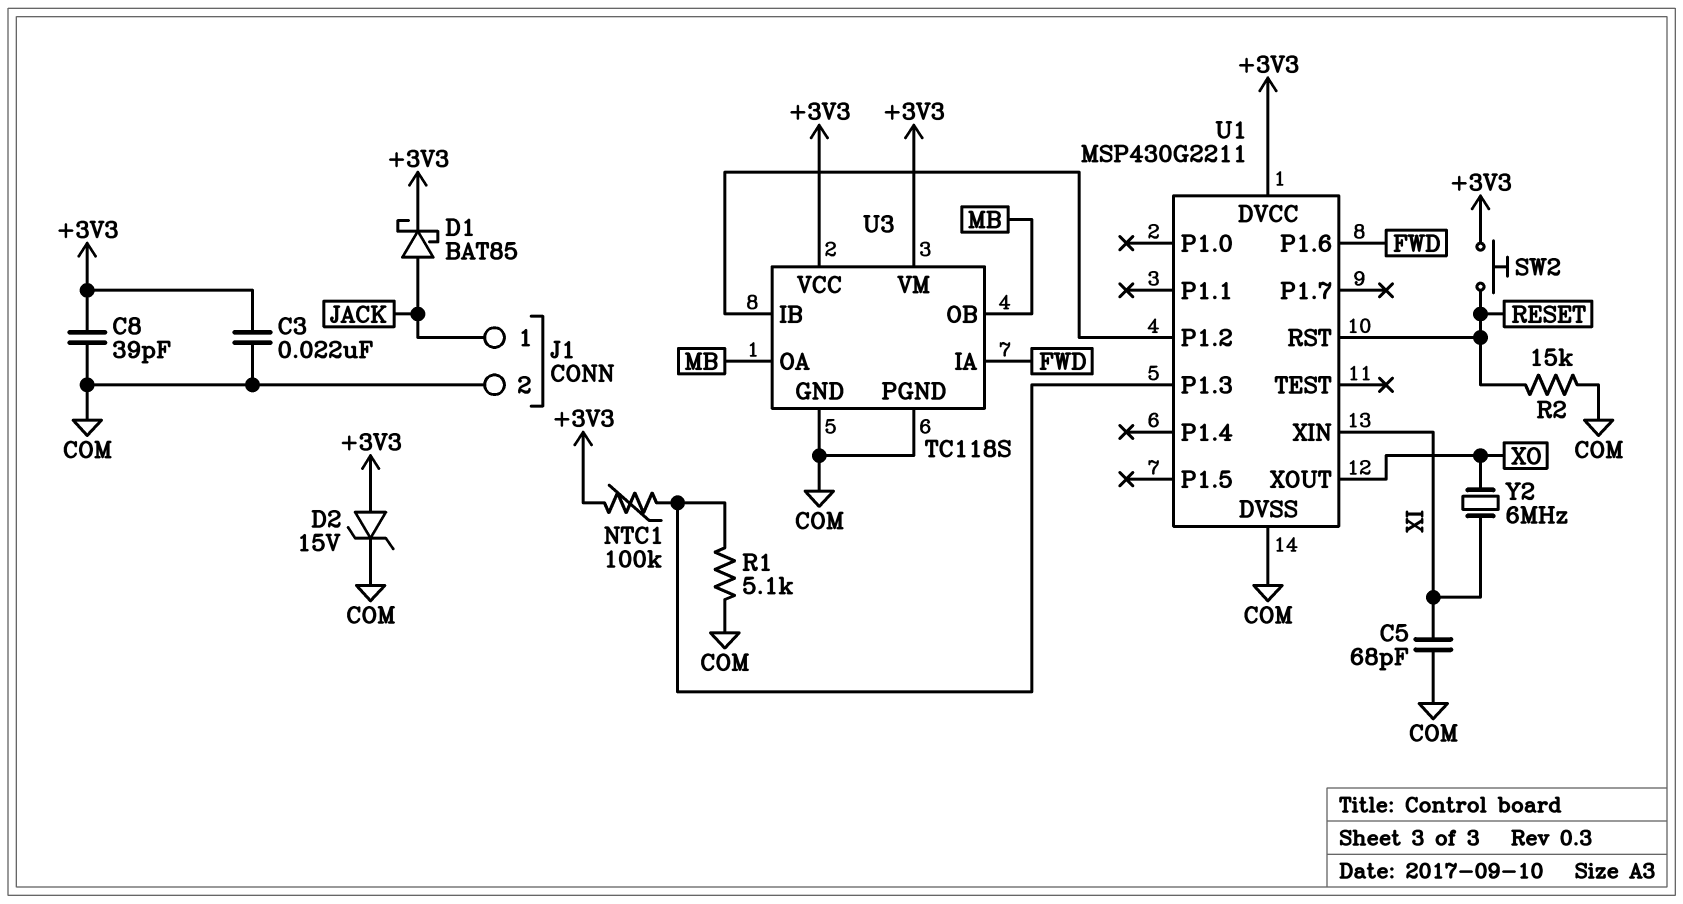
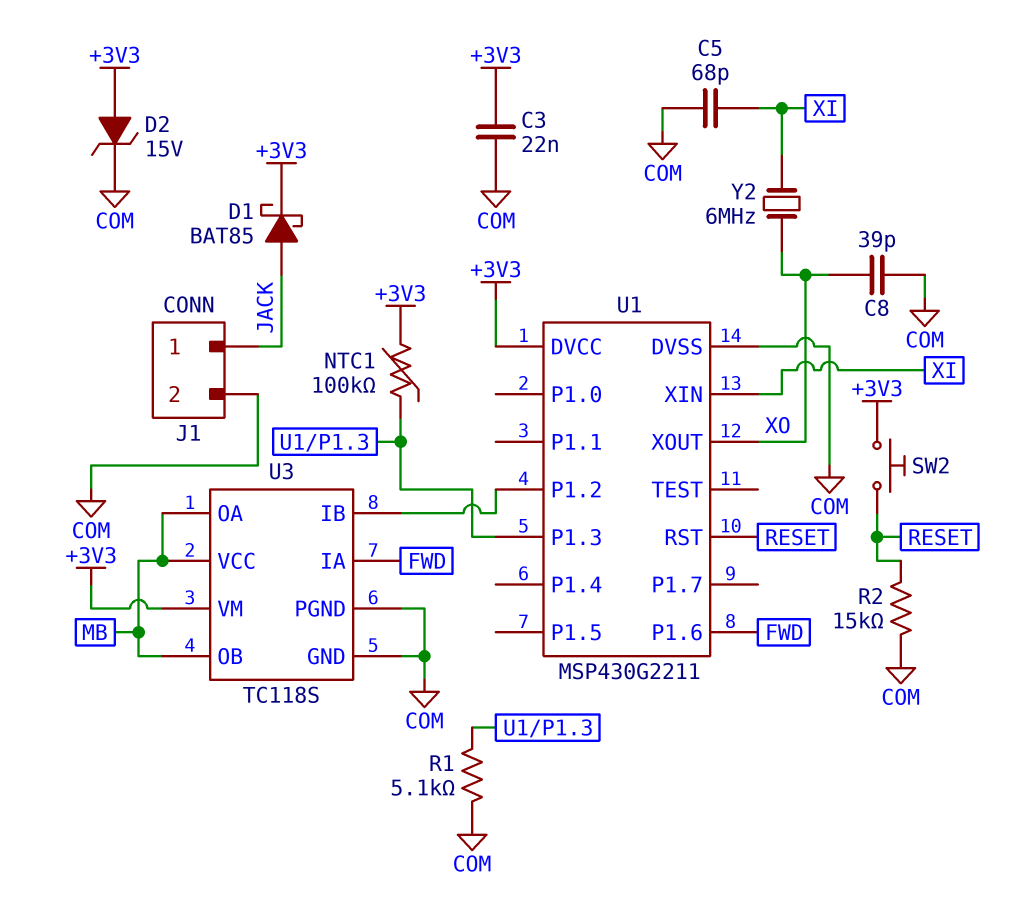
C8: 39pF (+3V3, COM) -> 39pF (COM, XO)
U3 pin VCC: +3V3 -> MB

